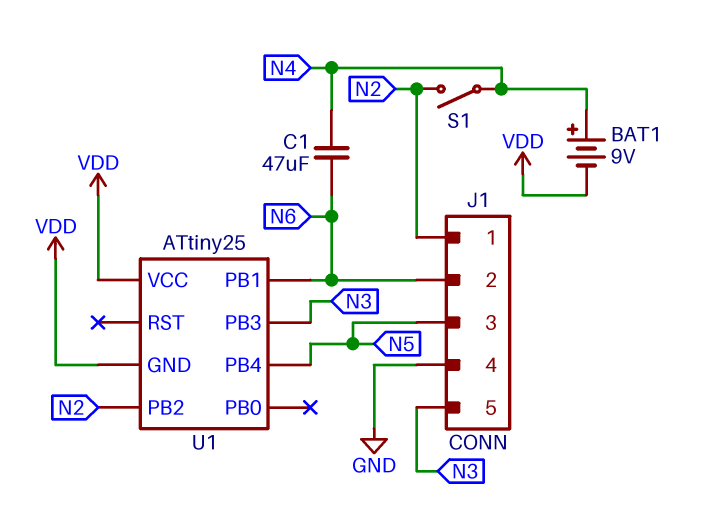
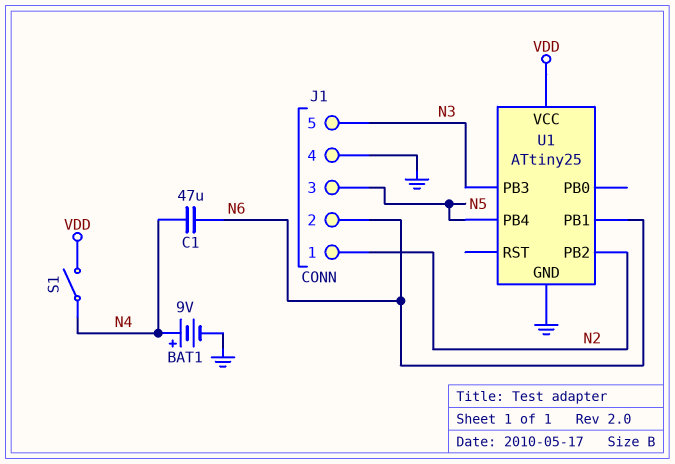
BAT1: 9V (plus N4, minus VDD) -> 9V (plus N4, minus GND)
S1: switch (N2, N4) -> switch (N4, VDD)
U1 pin GND: VDD -> GND

